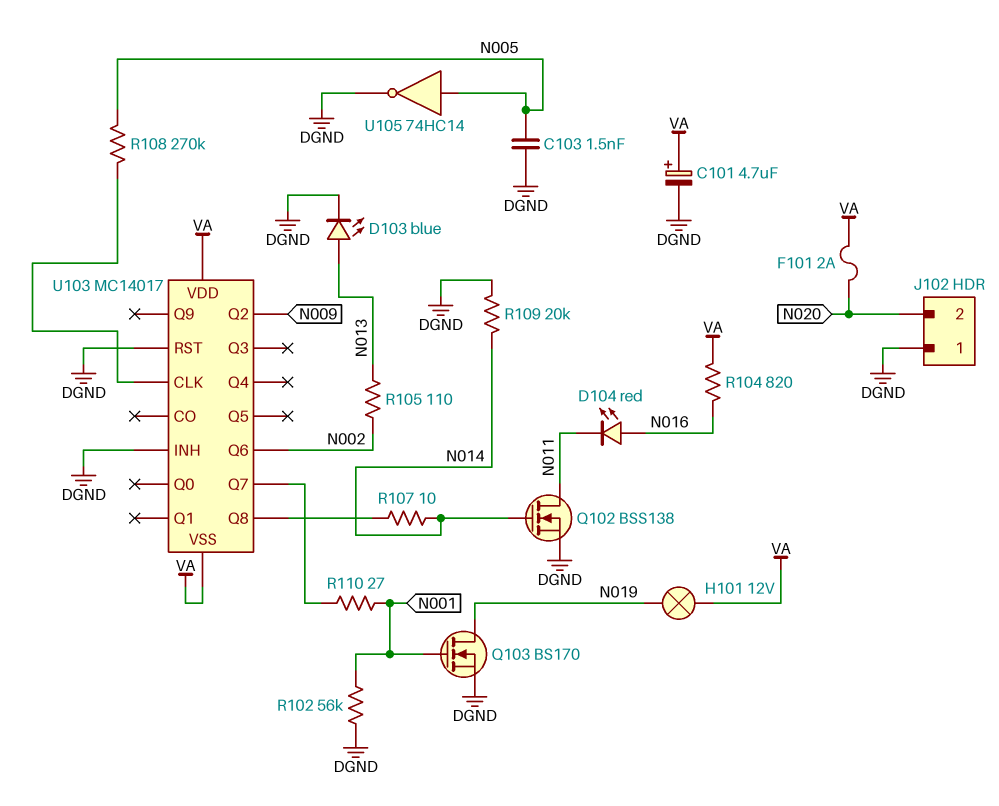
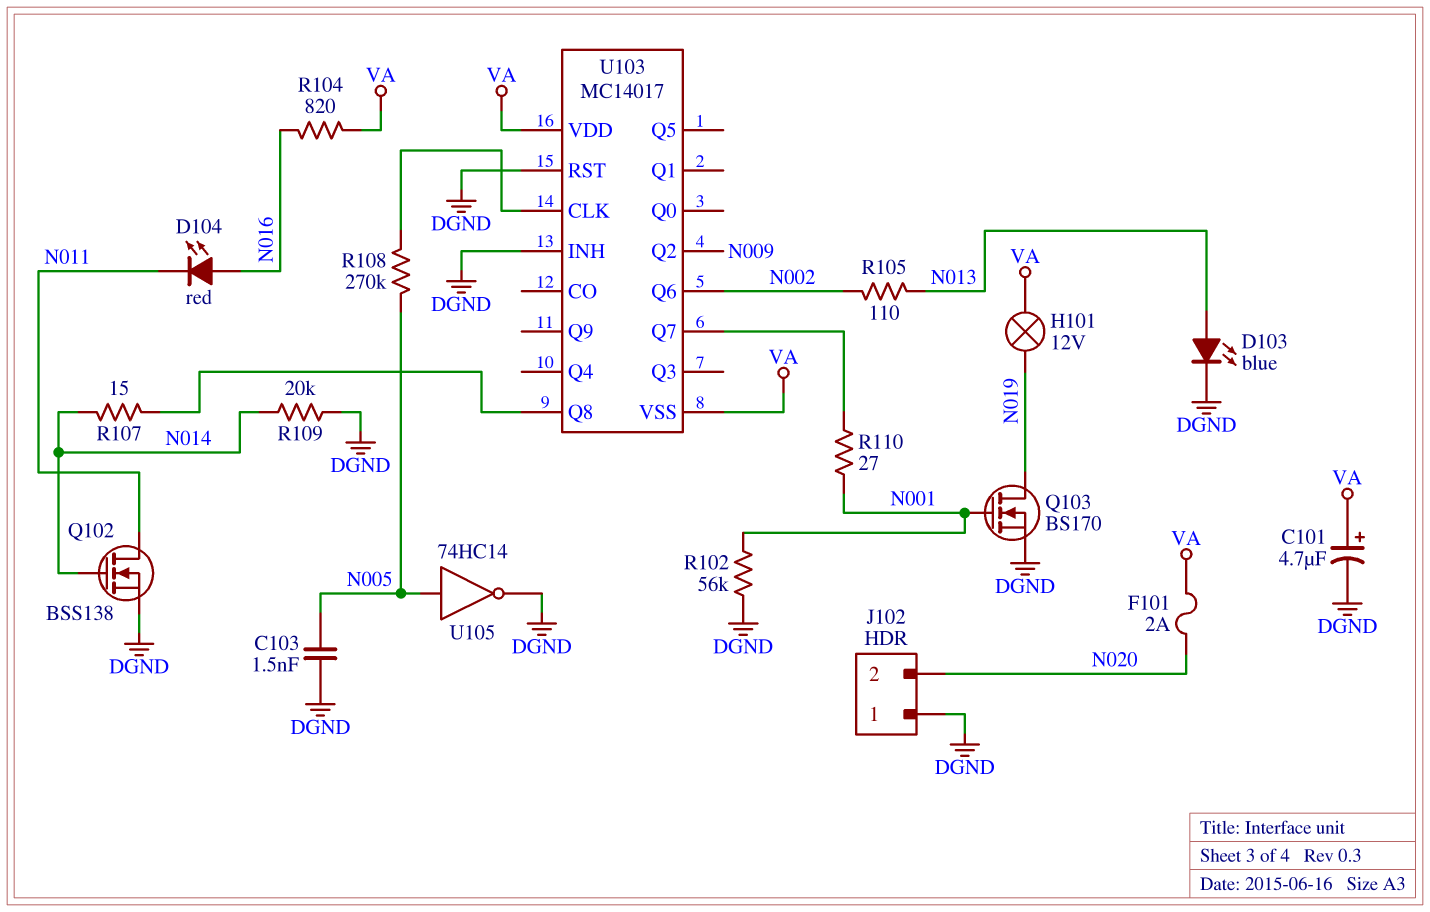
R107: 10 (N014, U103/Q8) -> 15 (N014, U103/Q8)

